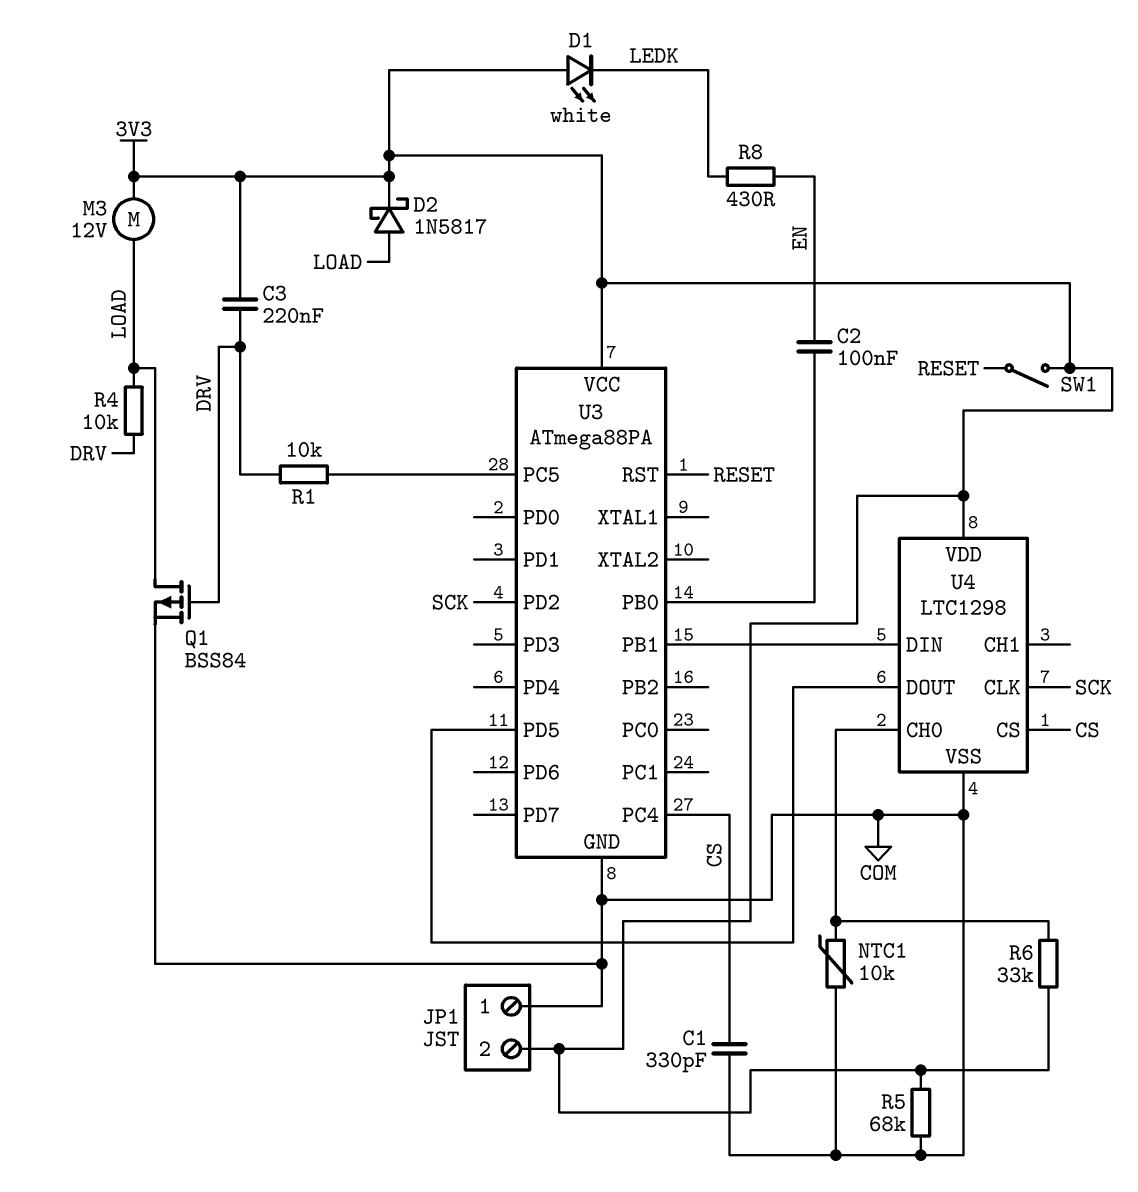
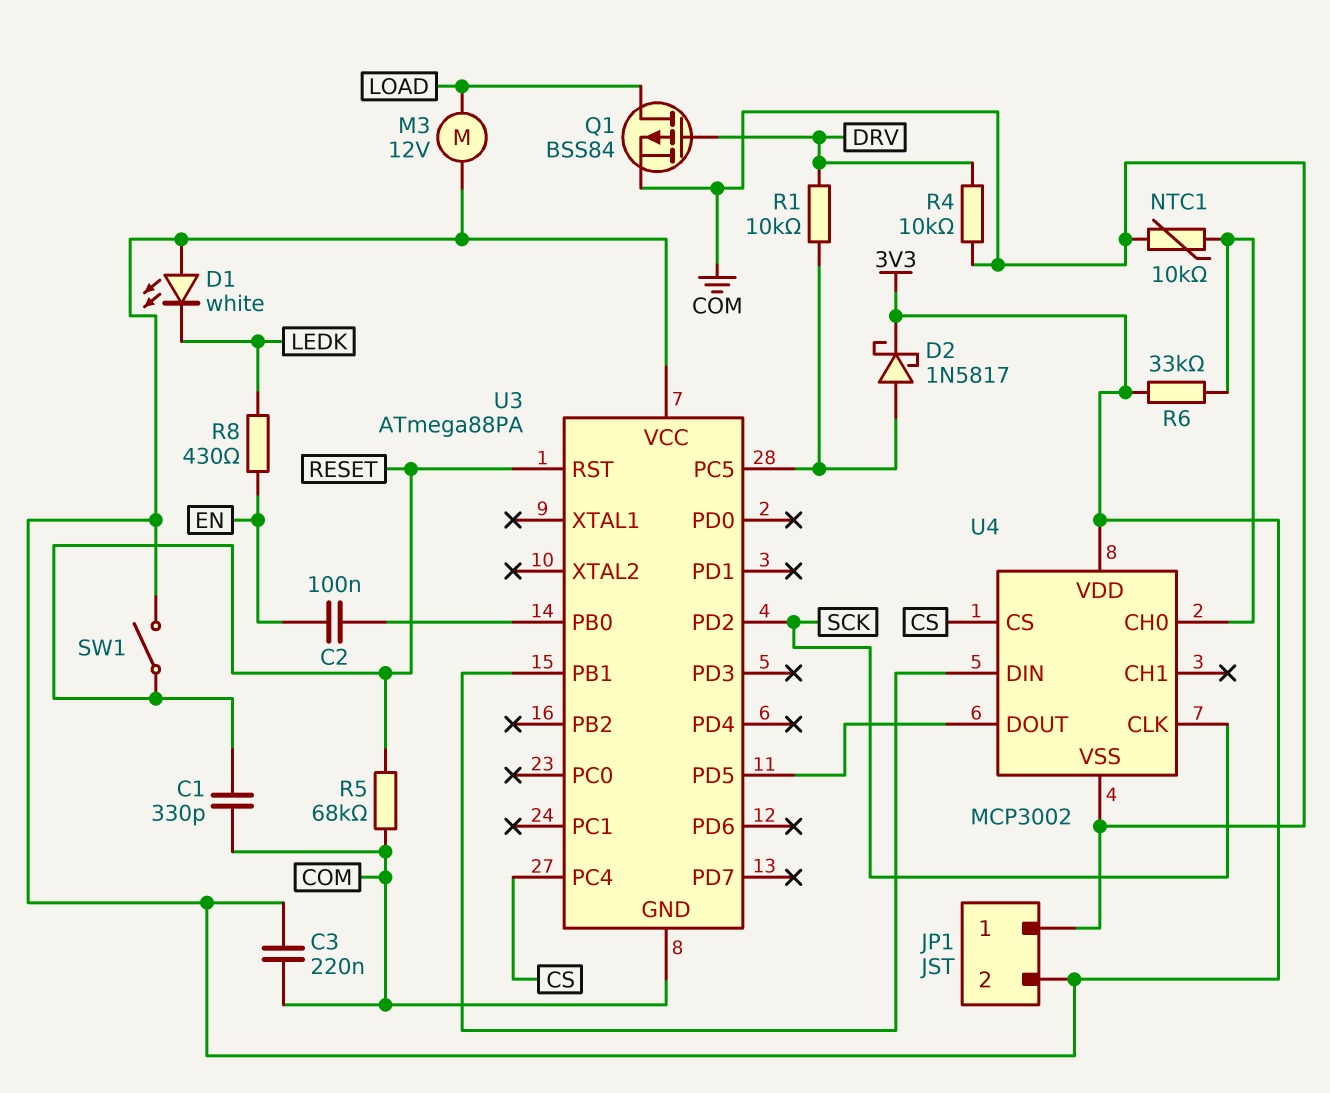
C1: 330pF (COM, CS) -> 330pF (COM, RESET)
C3: 220nF (3V3, DRV) -> 220nF (3V3, COM)
D2: schottky 1N5817 (A LOAD, K 3V3) -> schottky 1N5817 (A U3/PC5, K 3V3)
R4: 10k (DRV, LOAD) -> 10k (COM, DRV)
R5: 68k (3V3, COM) -> 68k (COM, RESET)
U4: LTC1298 -> MCP3002

